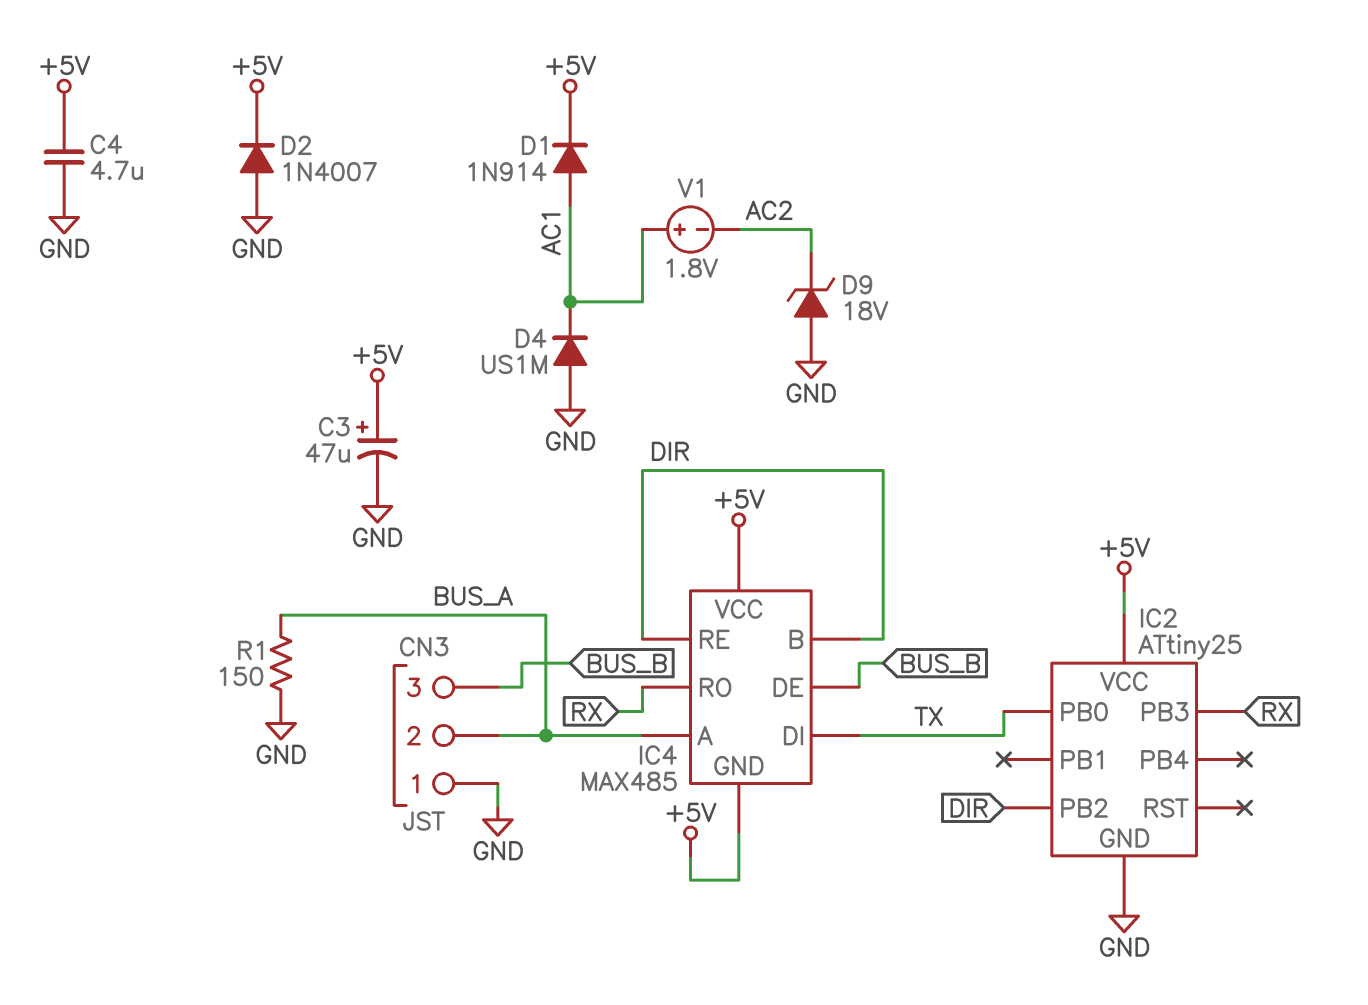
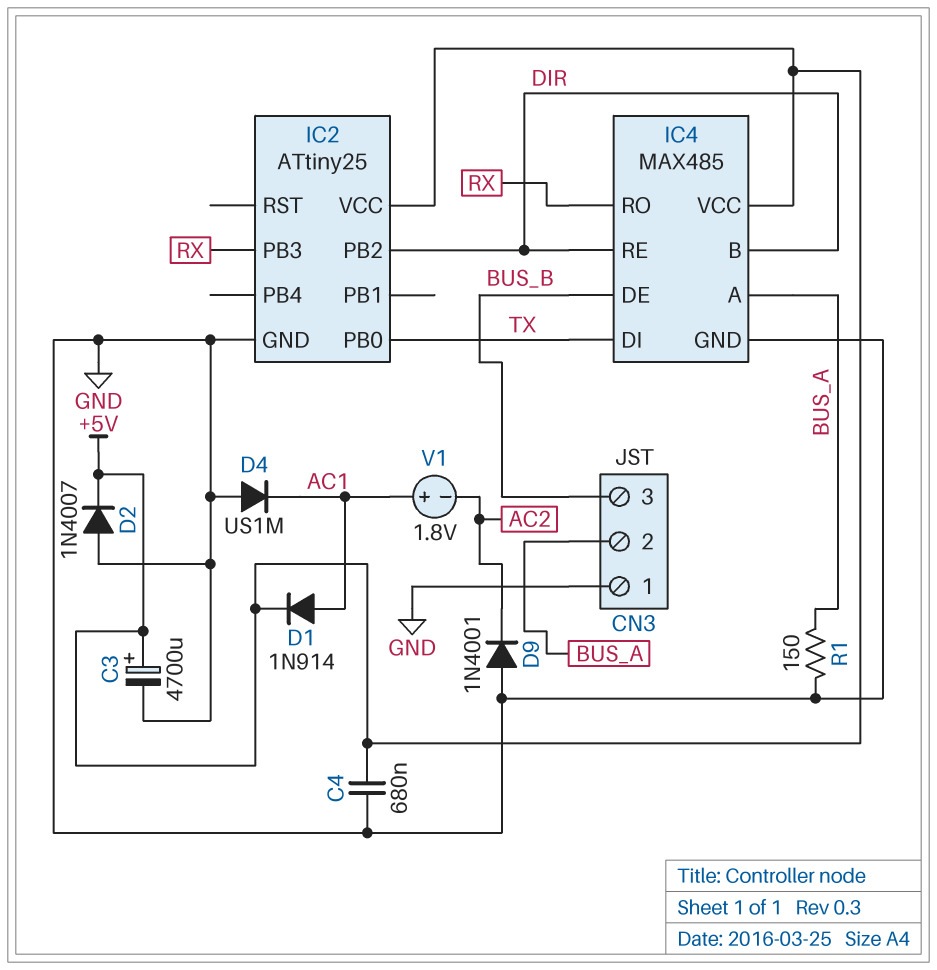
C3: 47uF (plus +5V, minus GND) -> 4700uF (plus +5V, minus GND)
C4: 4.7uF (+5V, GND) -> 680nF (+5V, GND)
D9: zener 18V (A GND, K AC2) -> diode 1N4001 (A GND, K AC2)
IC4 pin GND: +5V -> GND

